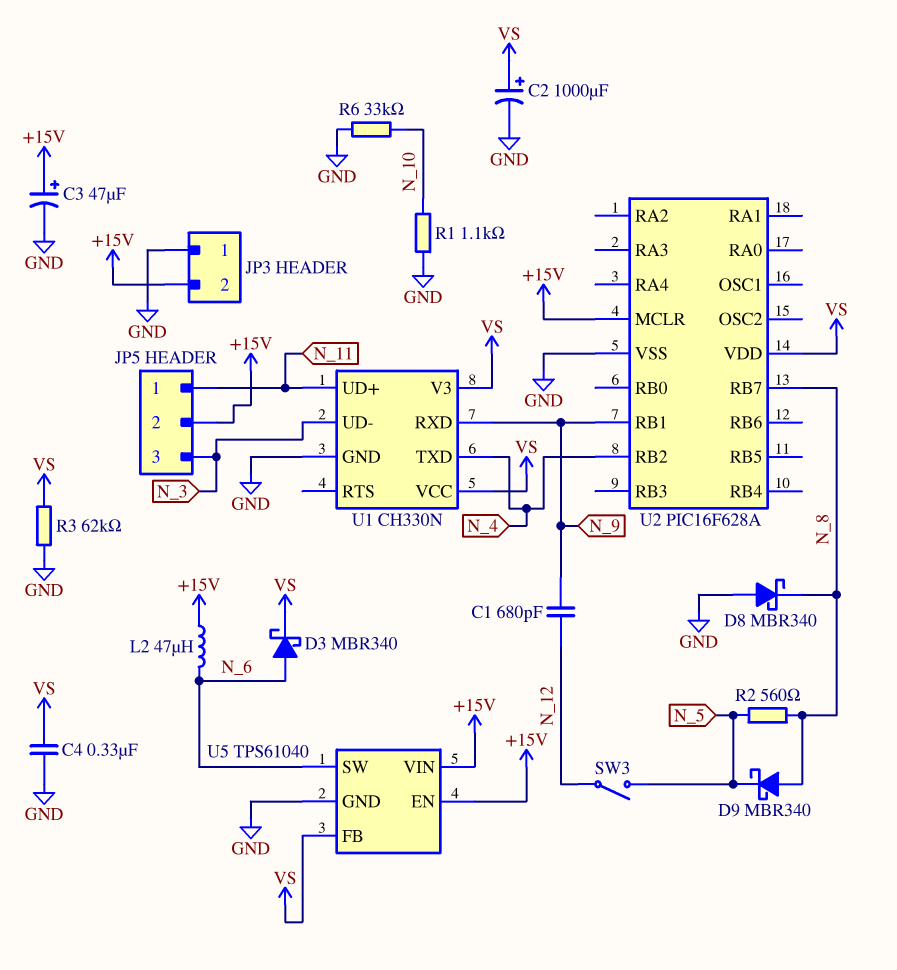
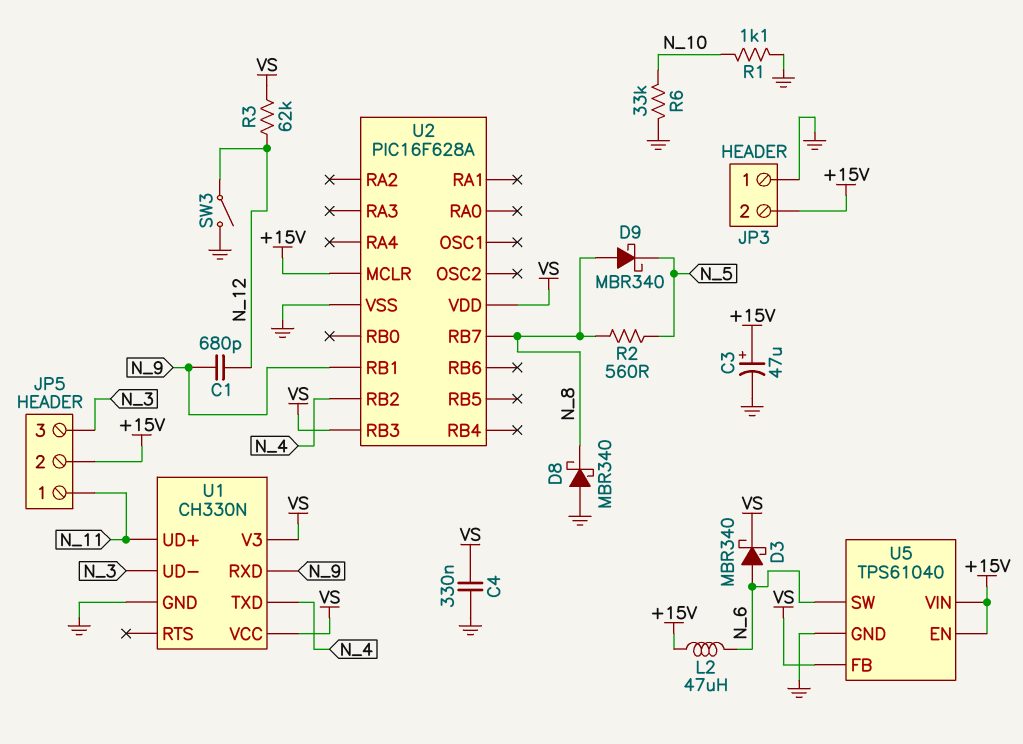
C2: 1000uF (plus VS, minus GND) -> none
R3: 62k (GND, VS) -> 62k (N_12, VS)
SW3: switch (N_5, N_12) -> switch (GND, N_12)
U2 pin RB3: none -> VS

